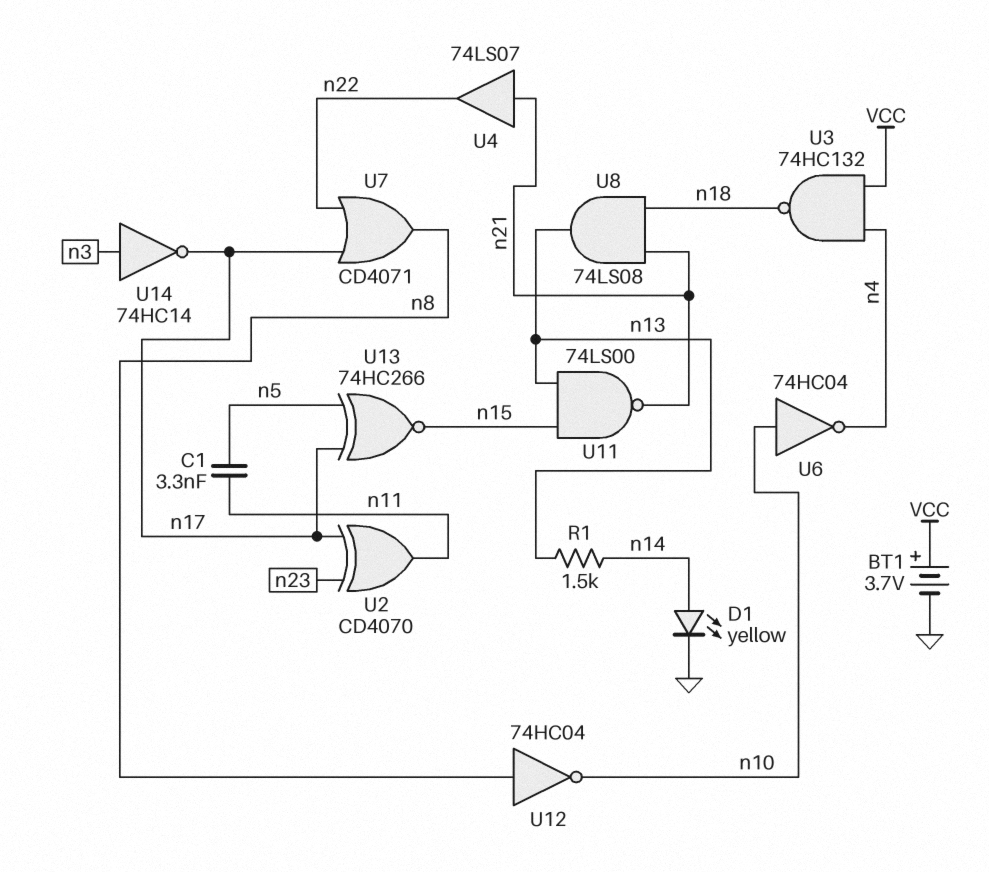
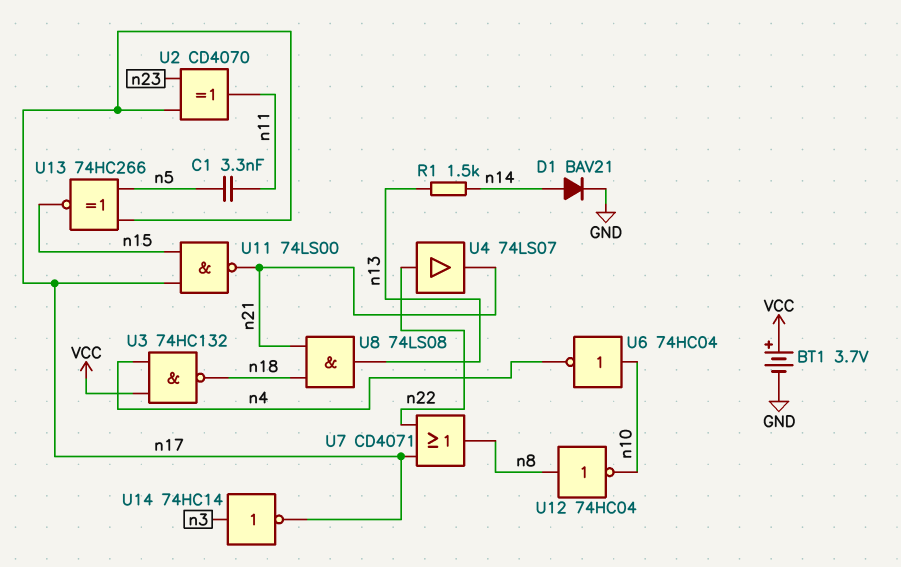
D1: LED yellow (A n14, K GND) -> diode BAV21 (A n14, K GND)
U4: buffer 74LS07 (in n21, out n22) -> buffer 74LS07 (in n22, out n21)
U11: NAND 74LS00 (in n13, in n15, out n21) -> NAND 74LS00 (in n15, in n17, out n21)

